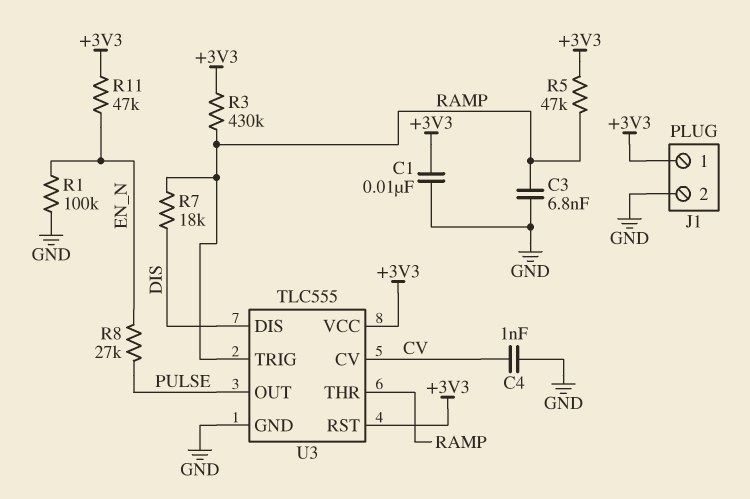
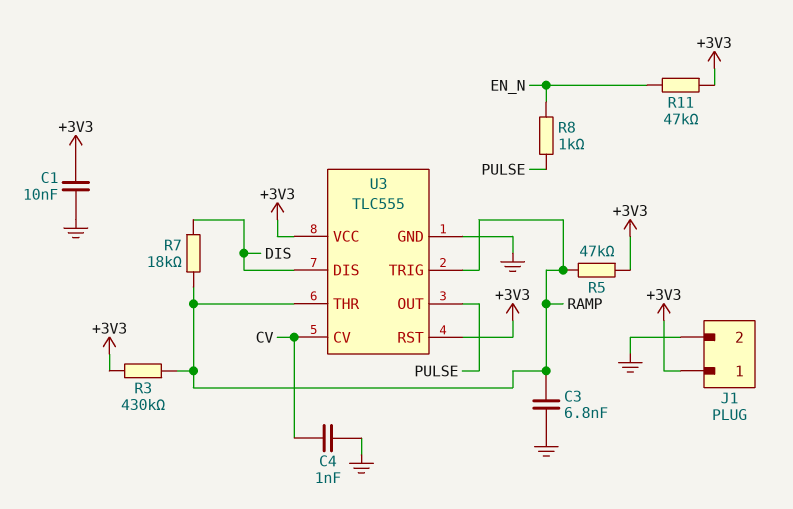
R1: 100k (EN_N, GND) -> none
R8: 27k (EN_N, PULSE) -> 1k (EN_N, PULSE)

